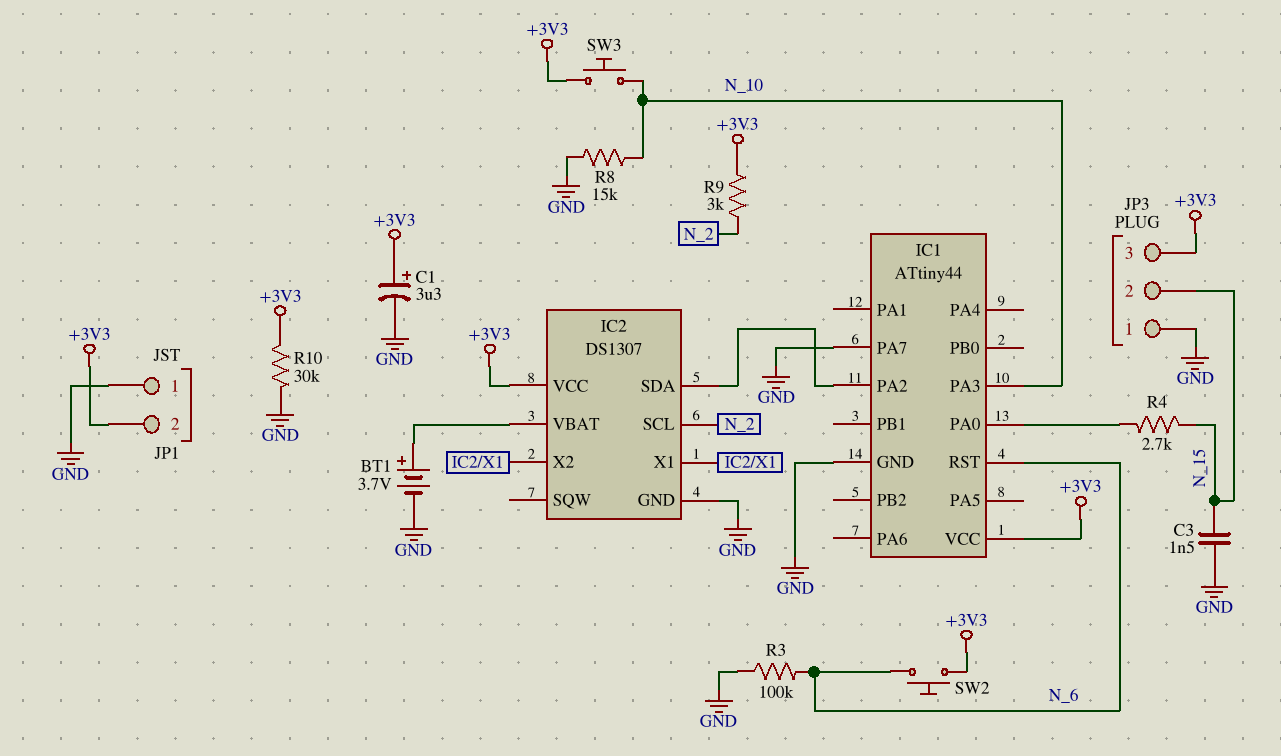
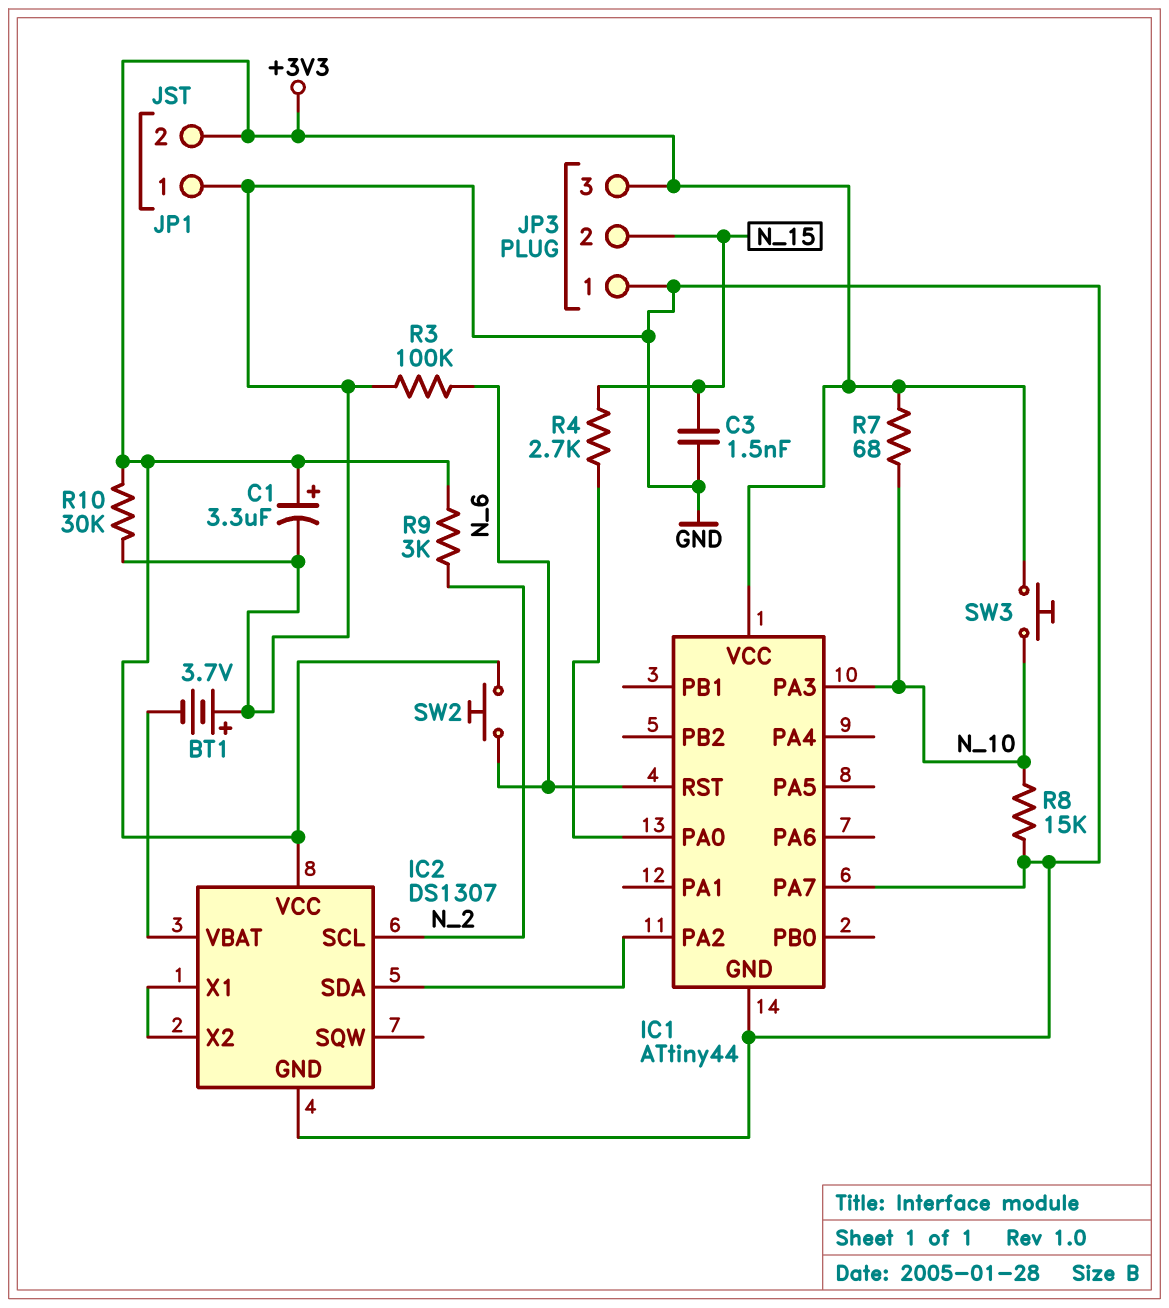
BT1: 3.7V (plus IC2/VBAT, minus GND) -> 3.7V (plus GND, minus IC2/VBAT)
R7: none -> 68 (+3V3, N_10)

